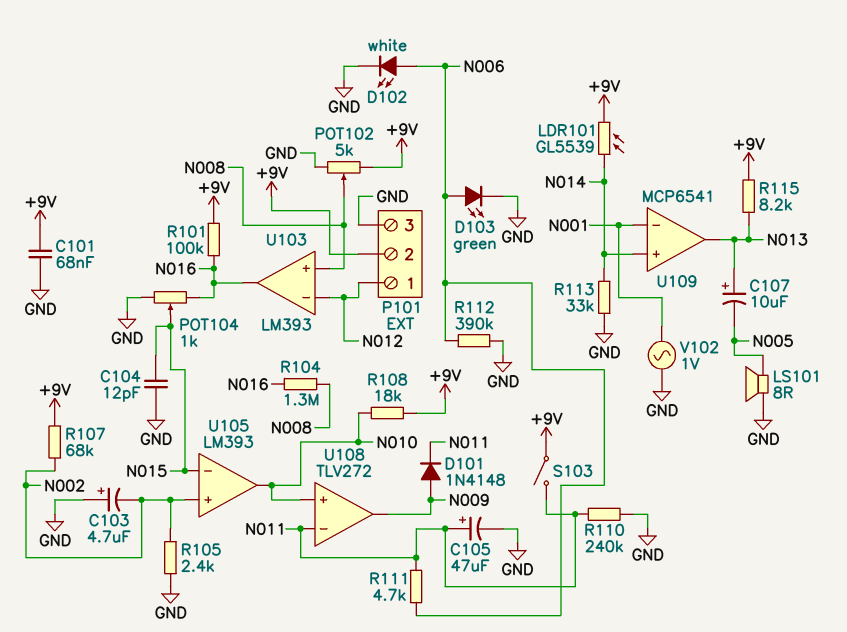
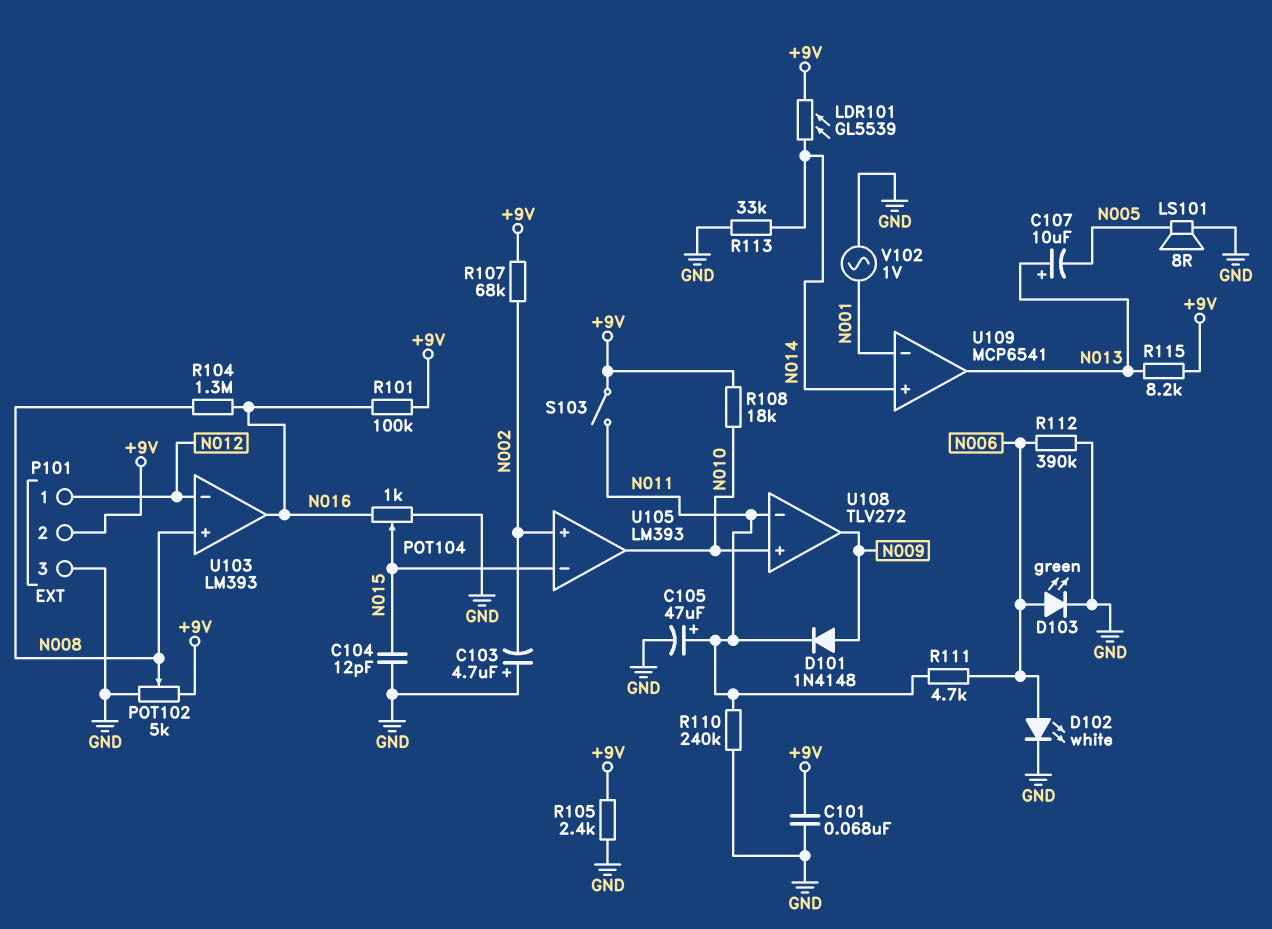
R105: 2.4k (GND, N002) -> 2.4k (+9V, GND)

